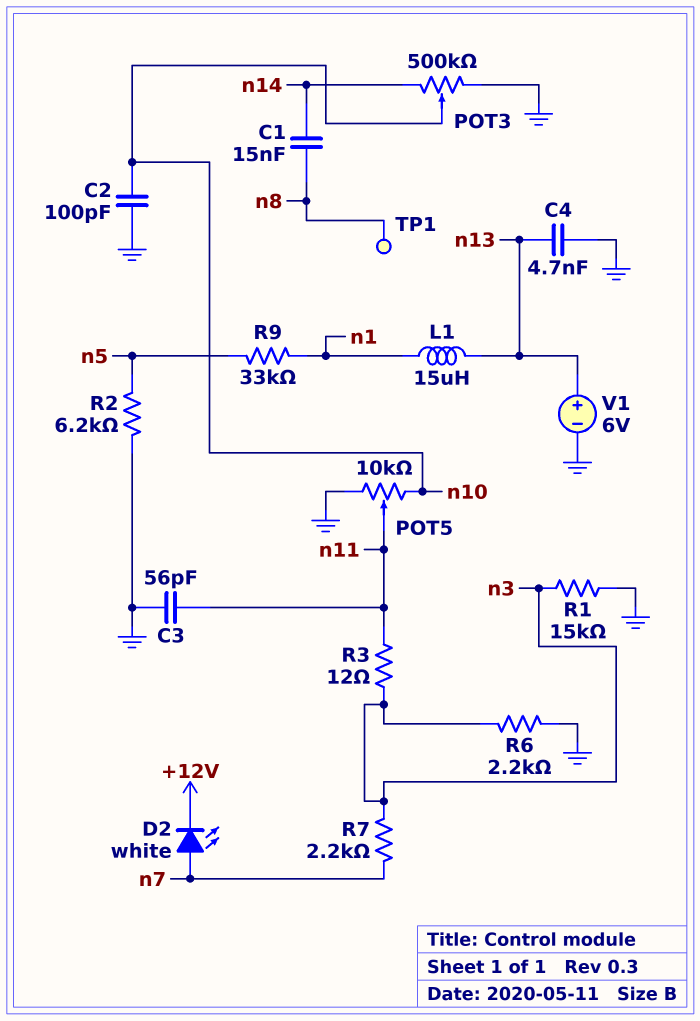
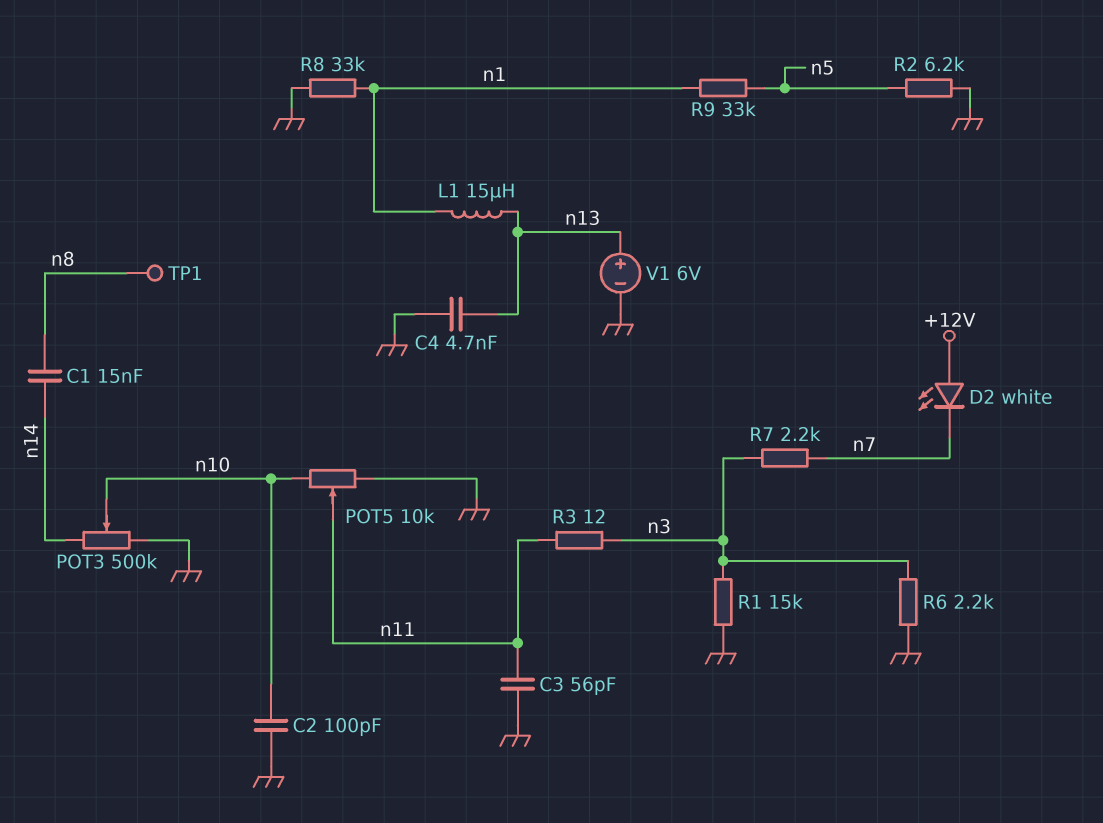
D2: LED white (A n7, K +12V) -> LED white (A +12V, K n7)
R8: none -> 33k (GND, n1)

